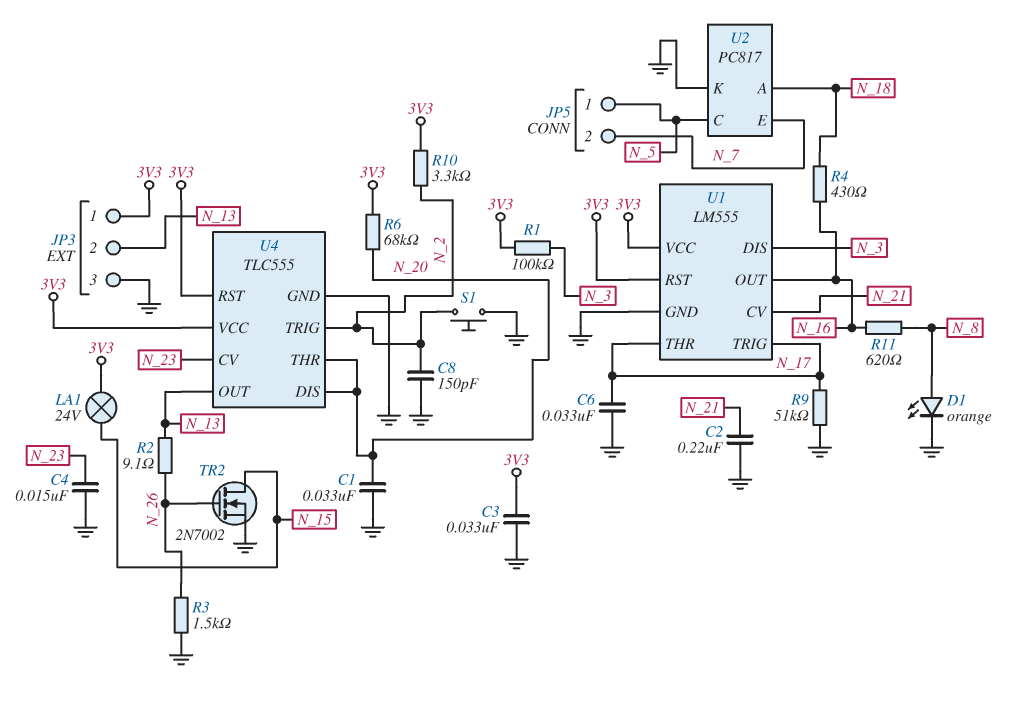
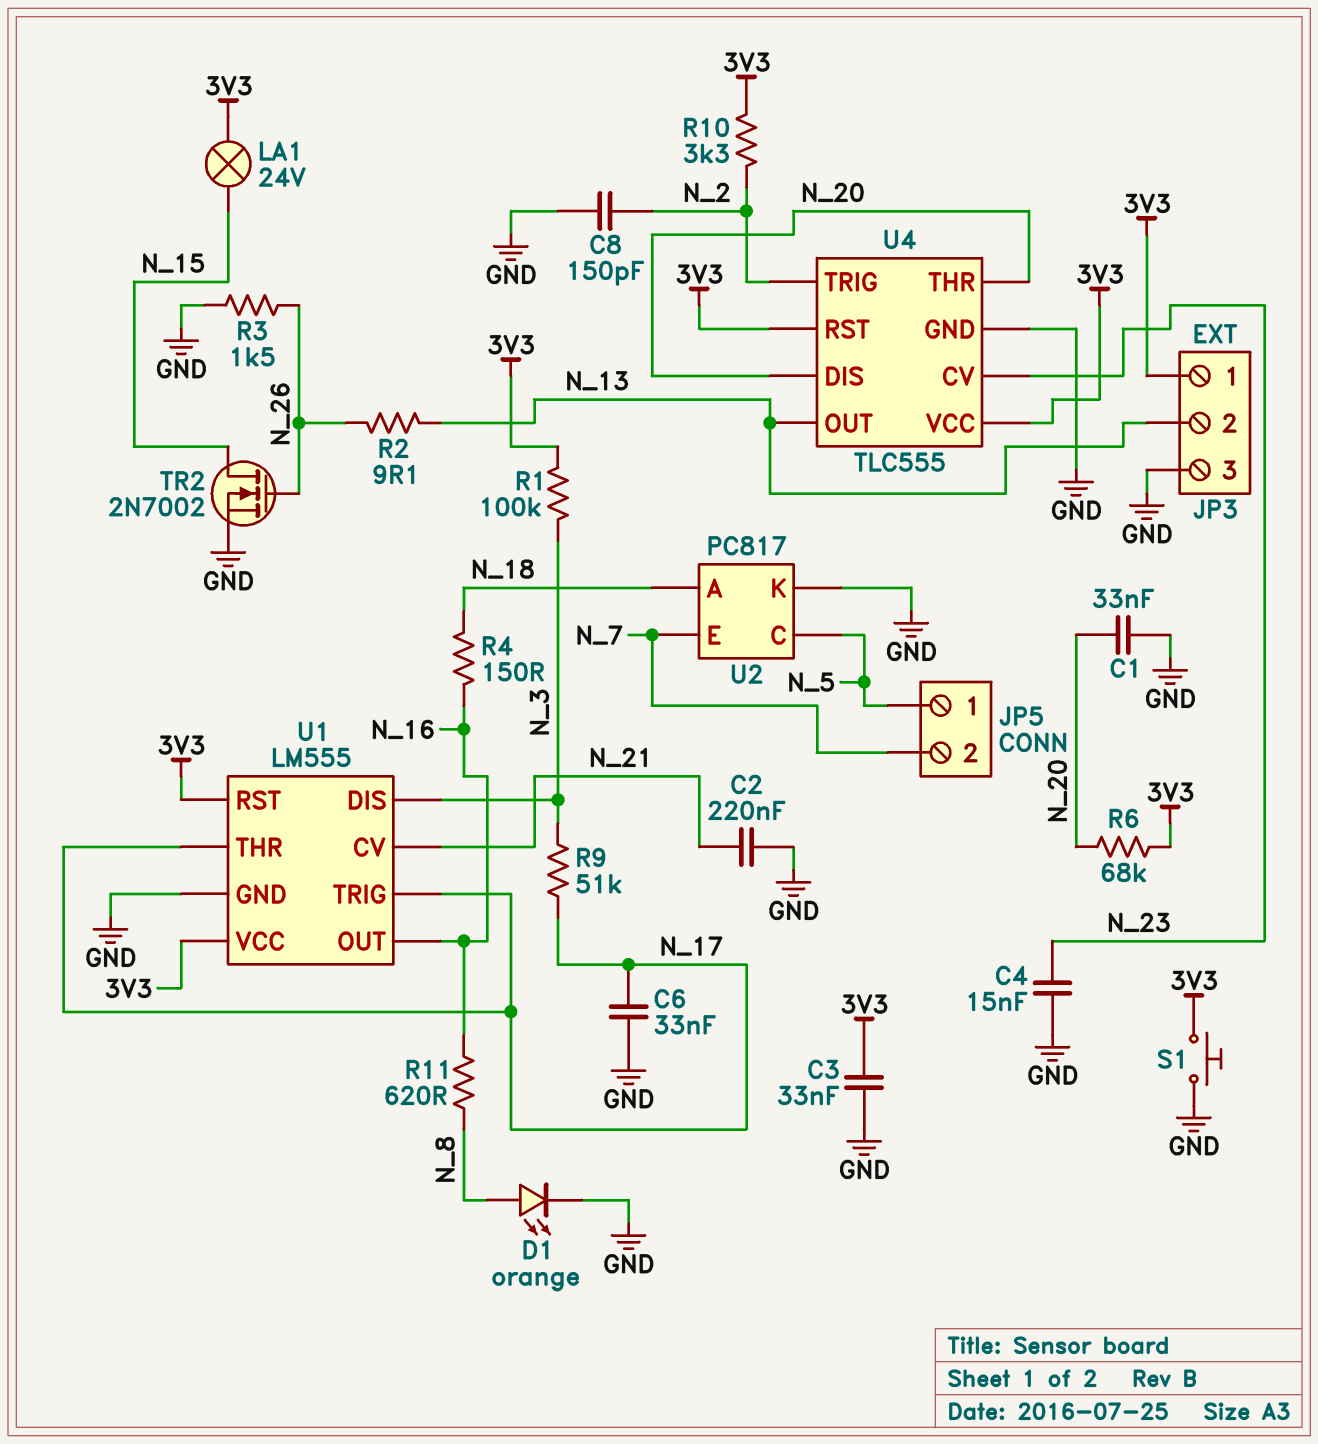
R4: 430 (N_16, N_18) -> 150 (N_16, N_18)
R9: 51k (GND, N_17) -> 51k (N_3, N_17)
S1: button (GND, N_2) -> button (3V3, GND)

